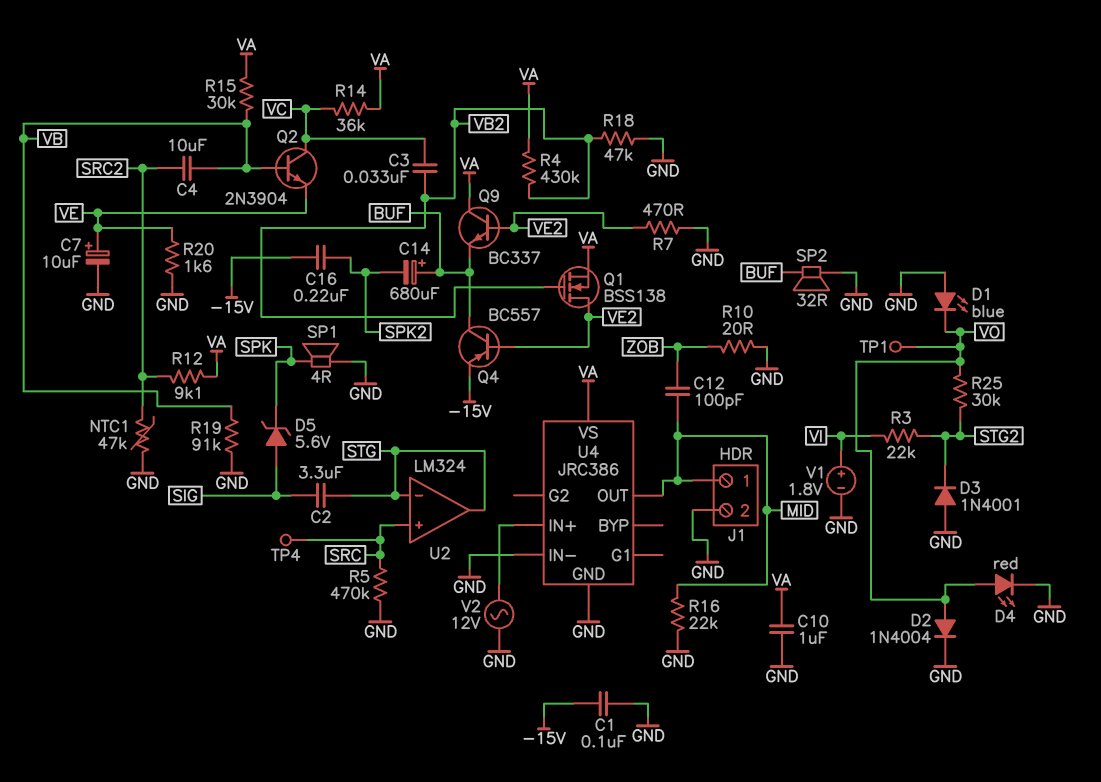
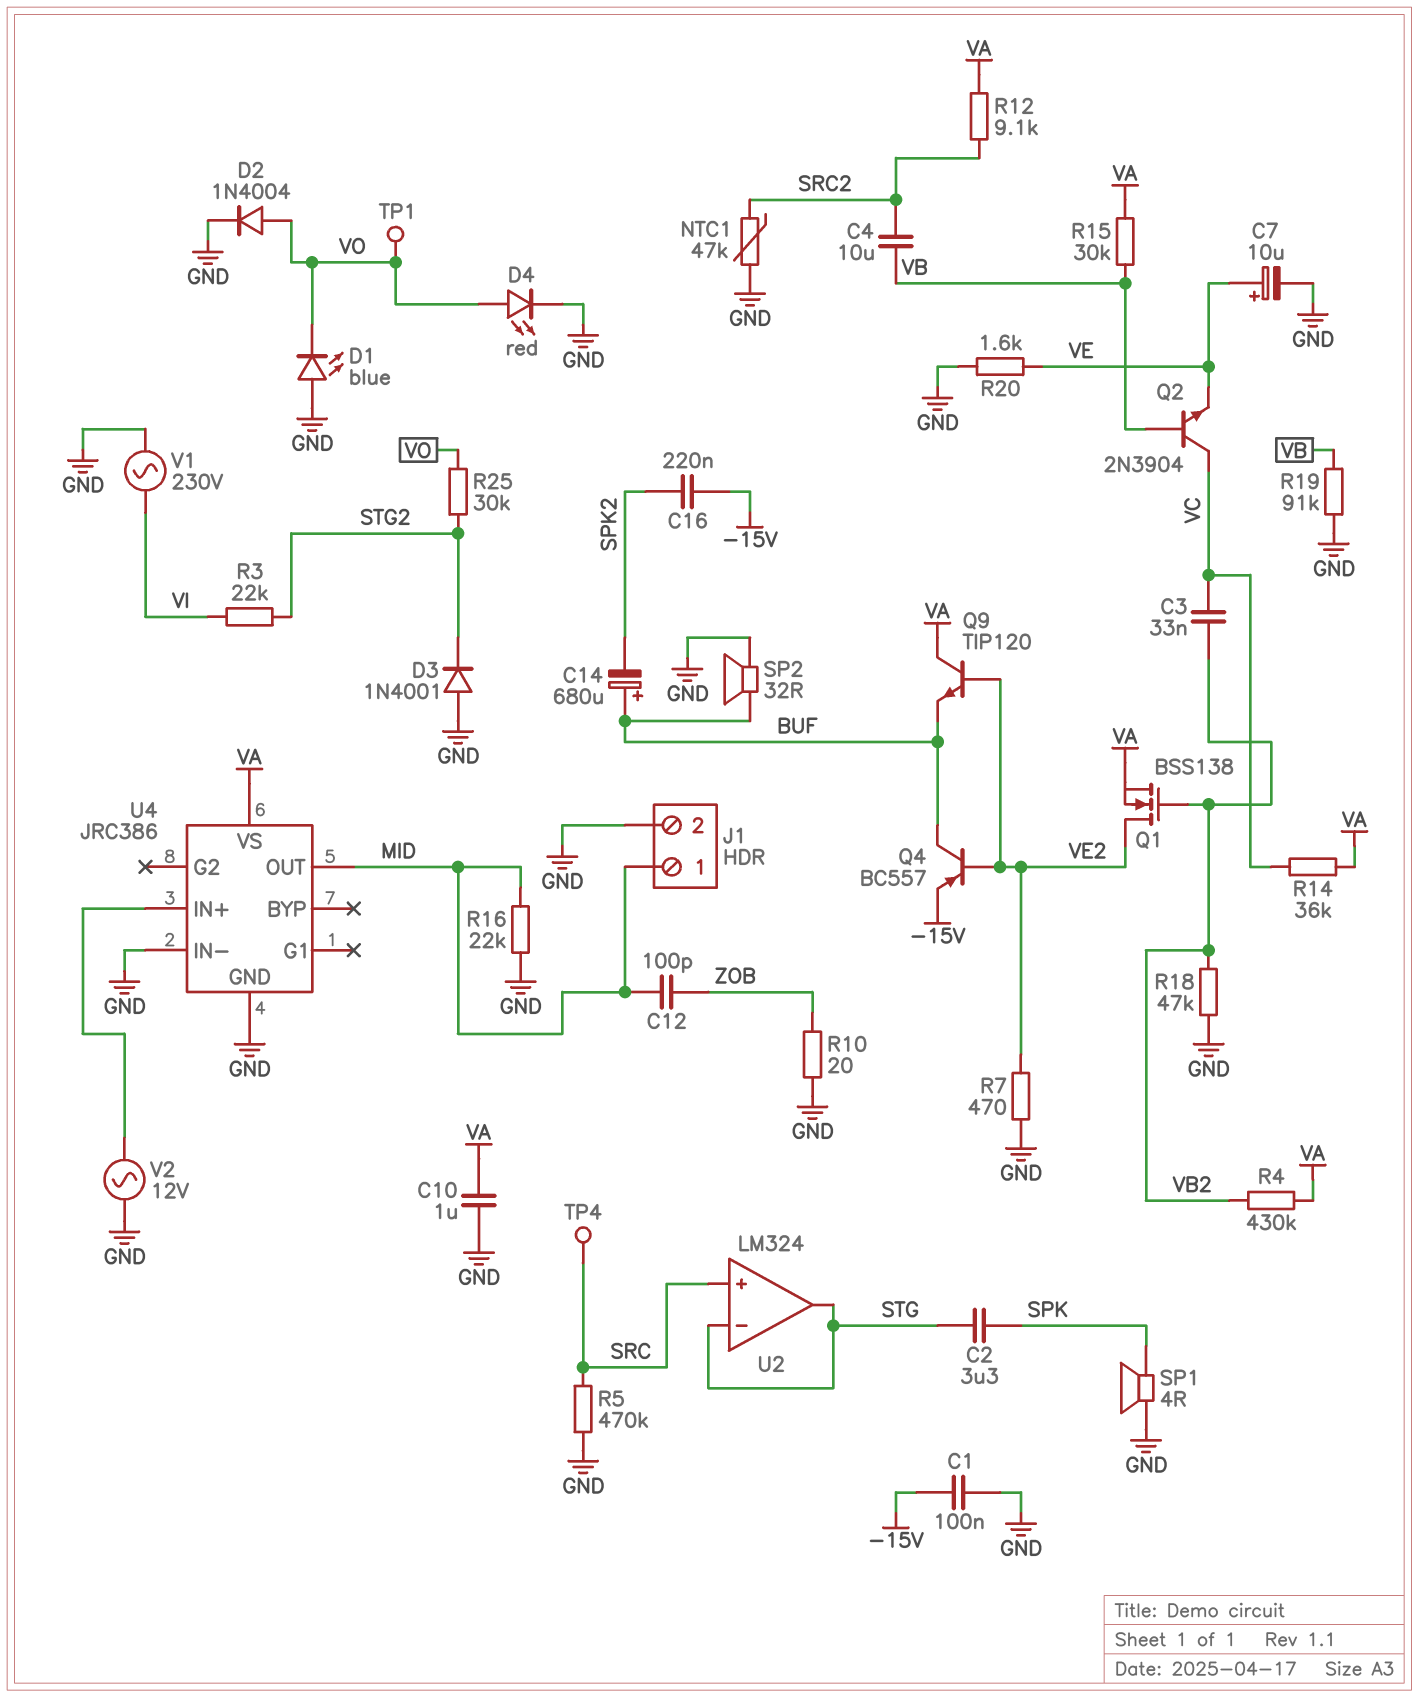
C2: 3.3uF (SIG, STG) -> 3.3uF (SPK, STG)
D5: zener 5.6V (A SIG, K SPK) -> none
Q9: NPN BC337 (B VE2, C VA, E BUF) -> NPN TIP120 (B VE2, C VA, E BUF)
V1: 1.8V (plus VI, minus GND) -> AC 230V (GND, VI)

